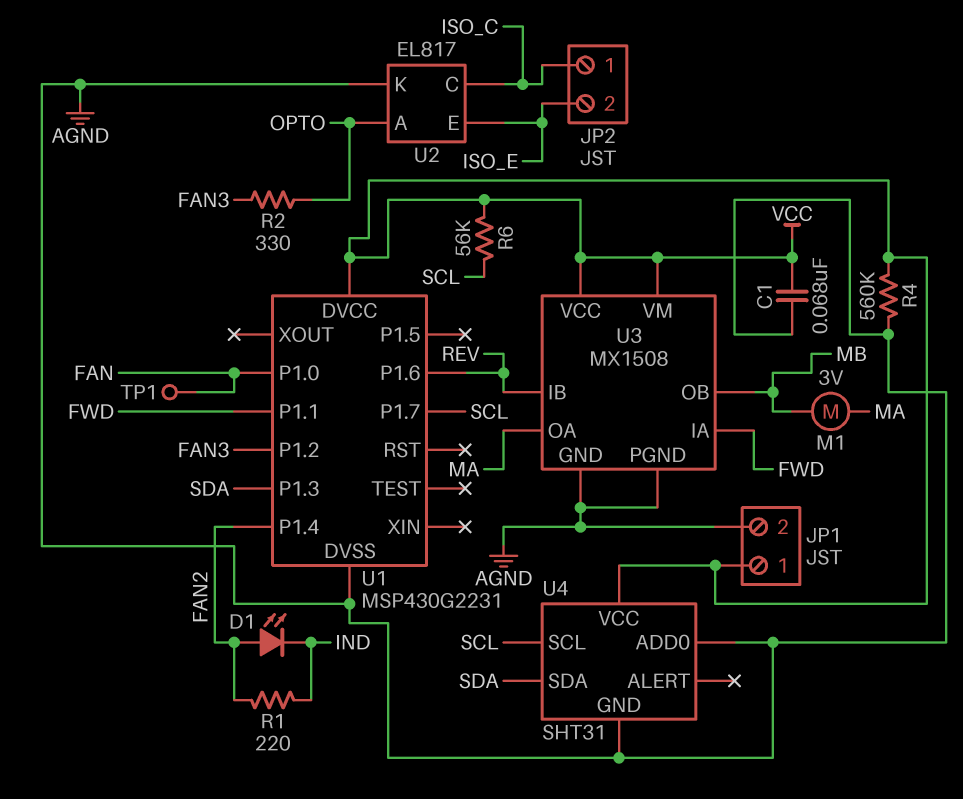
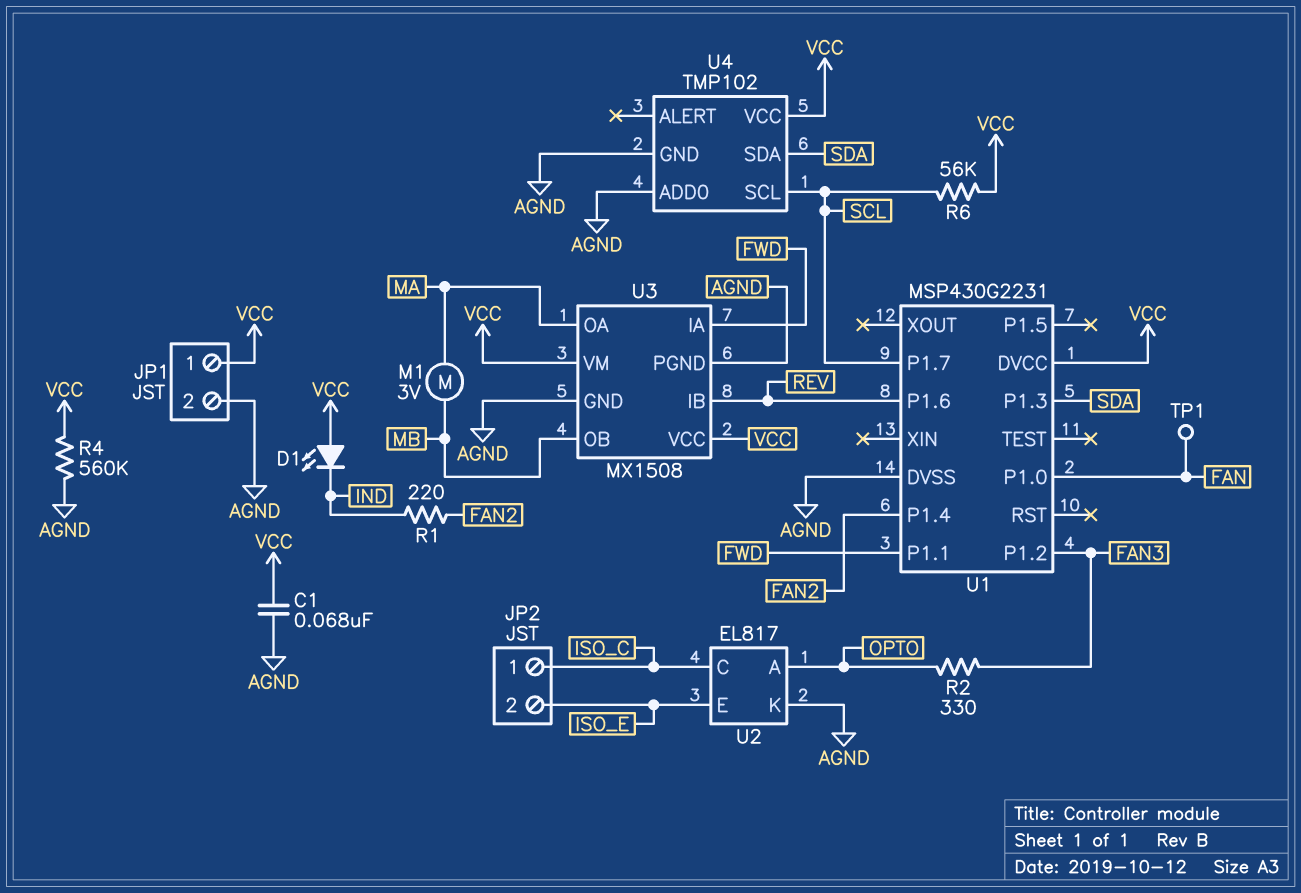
D1: LED (A FAN2, K IND) -> LED (A VCC, K IND)
U4: SHT31 -> TMP102

